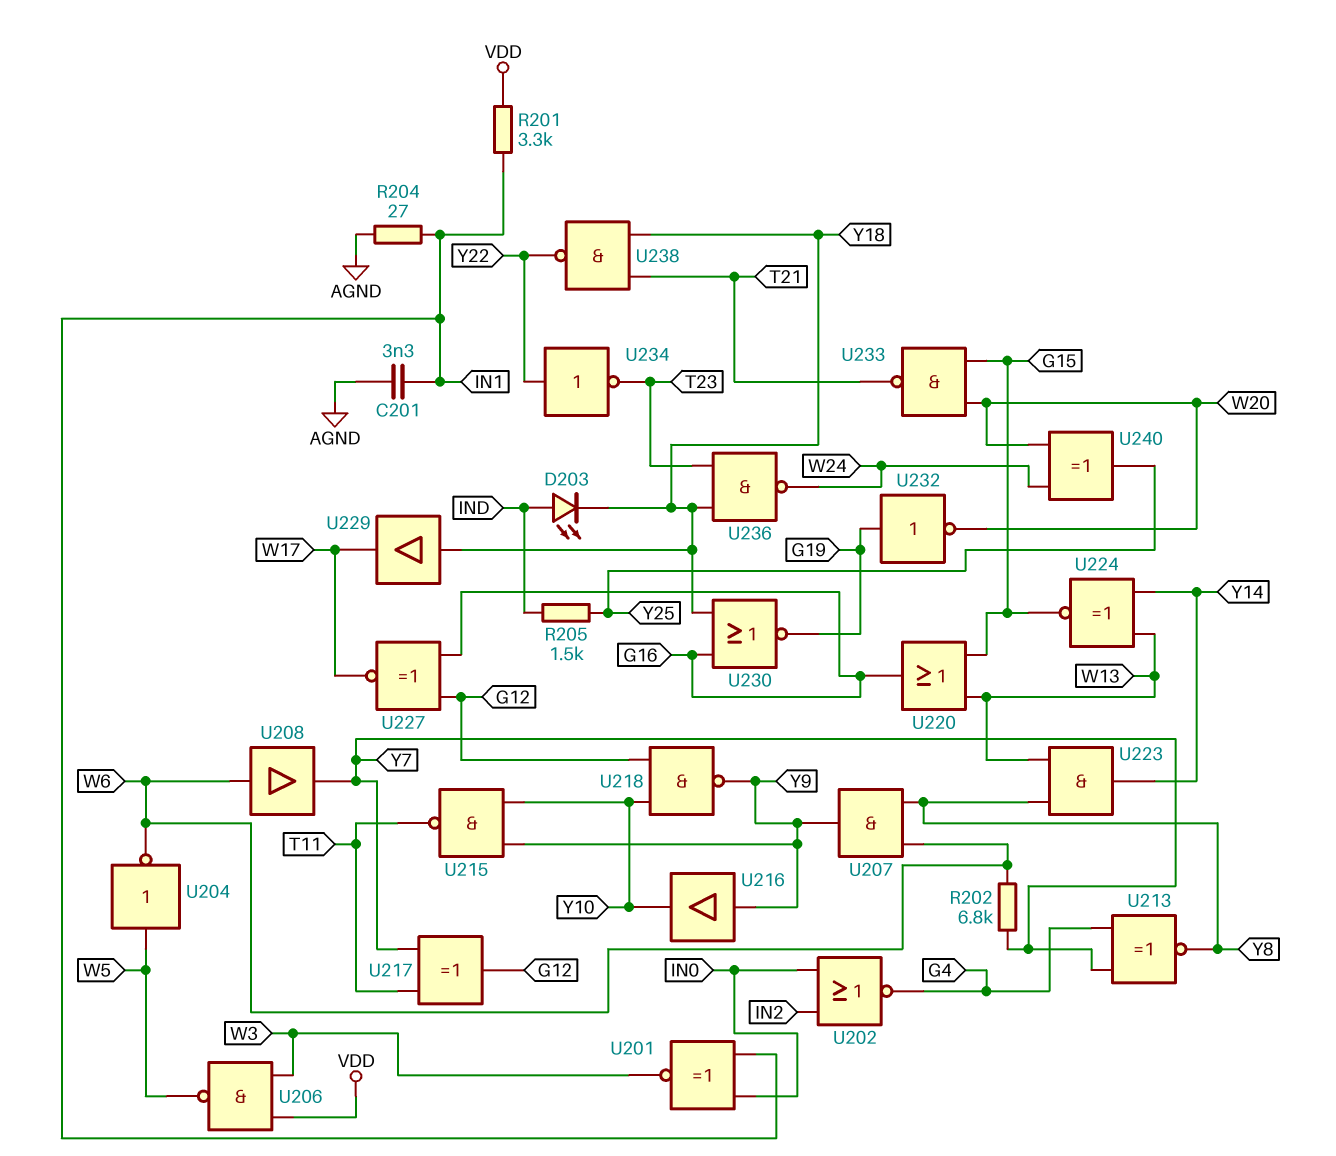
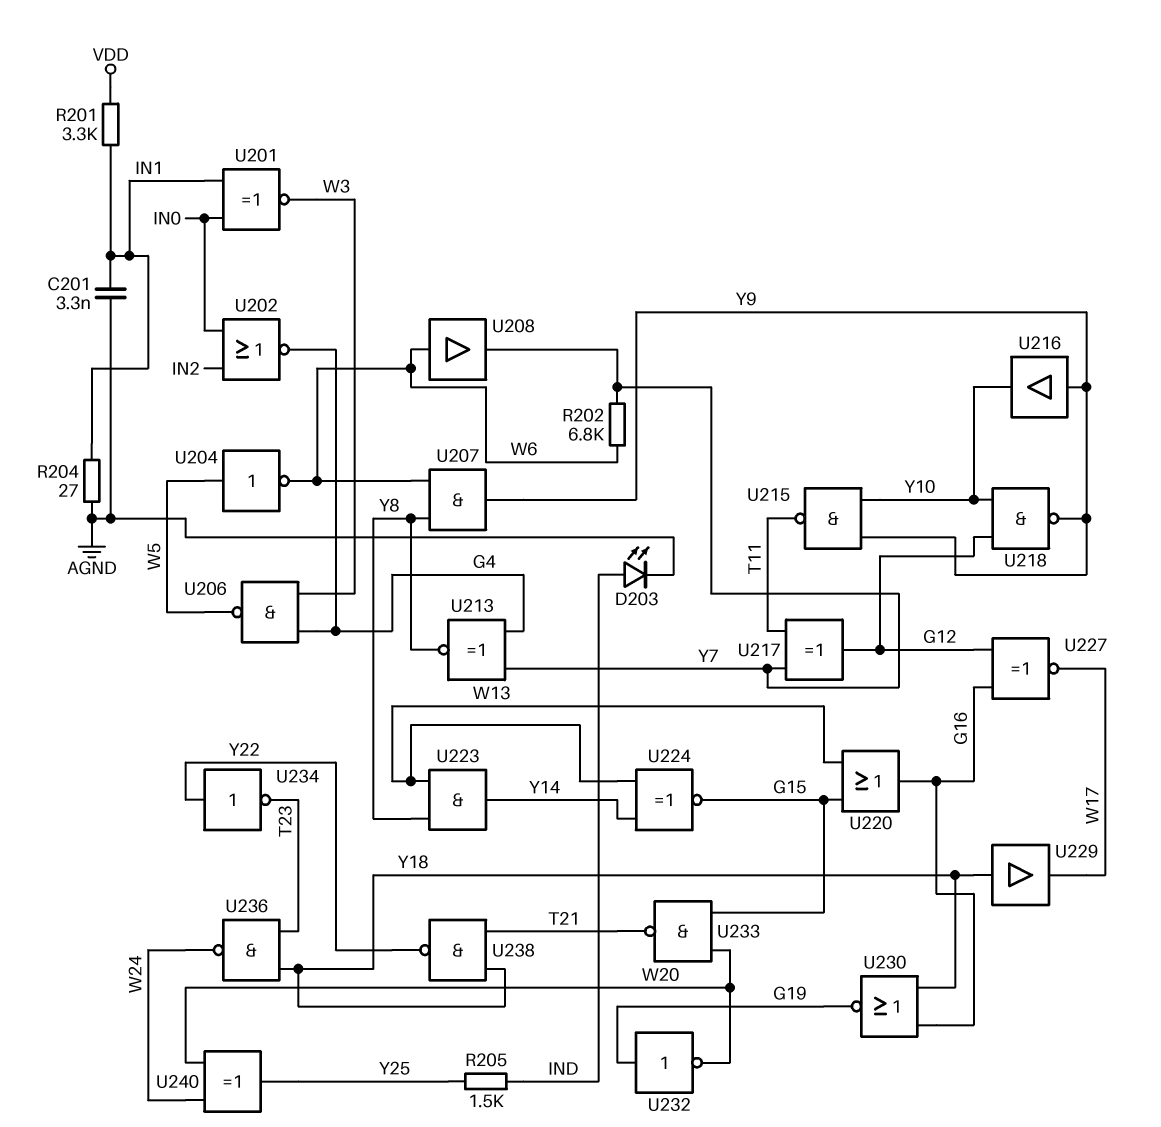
D203: LED (A IND, K Y18) -> LED (A IND, K AGND)
U206: NAND (in VDD, in W3, out W5) -> NAND (in G4, in W3, out W5)

